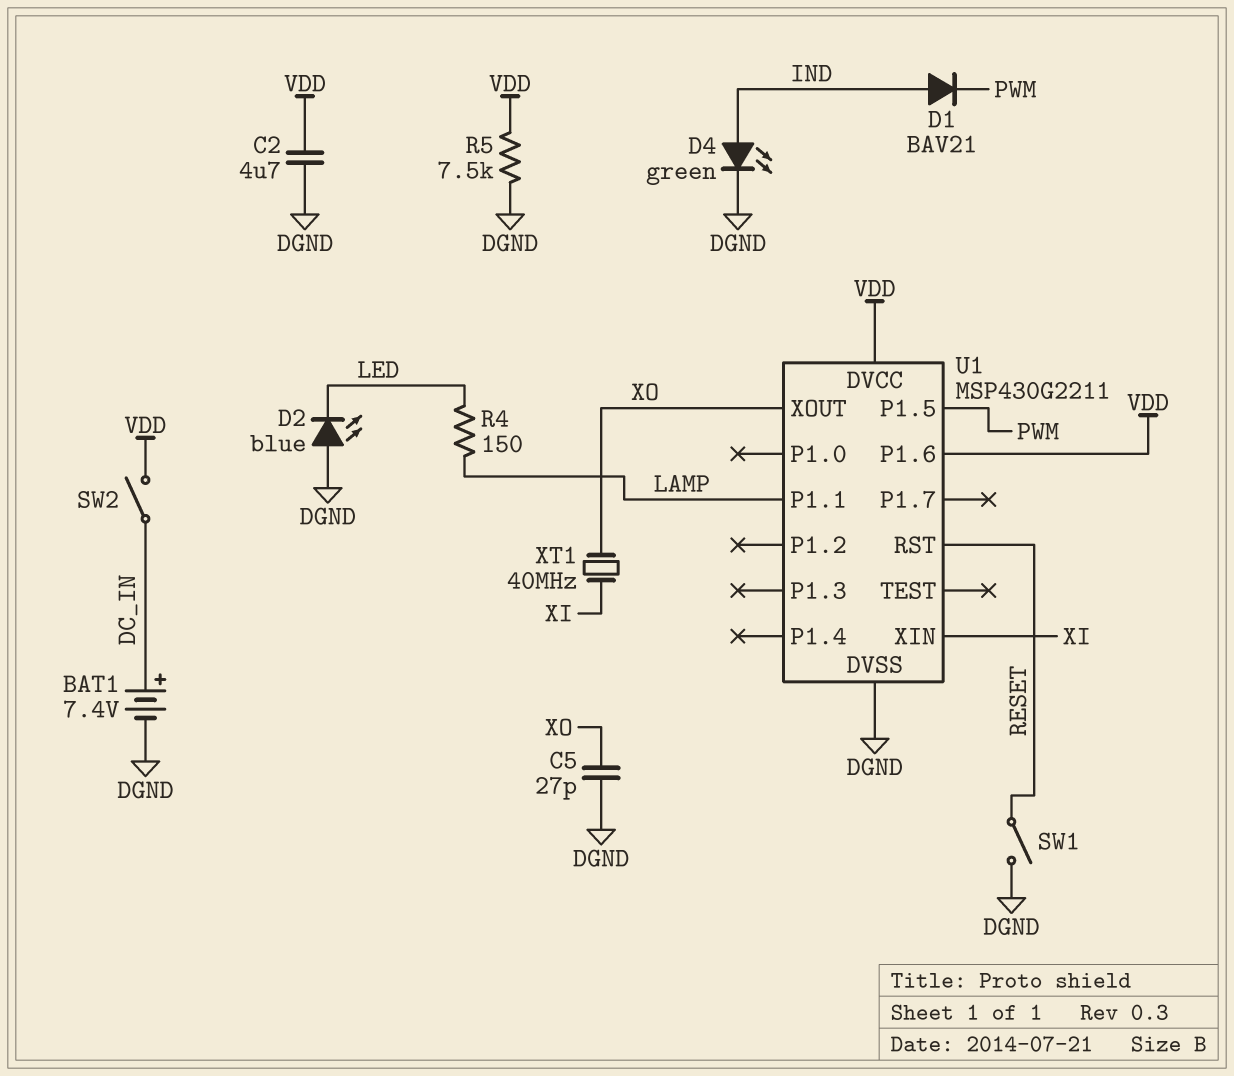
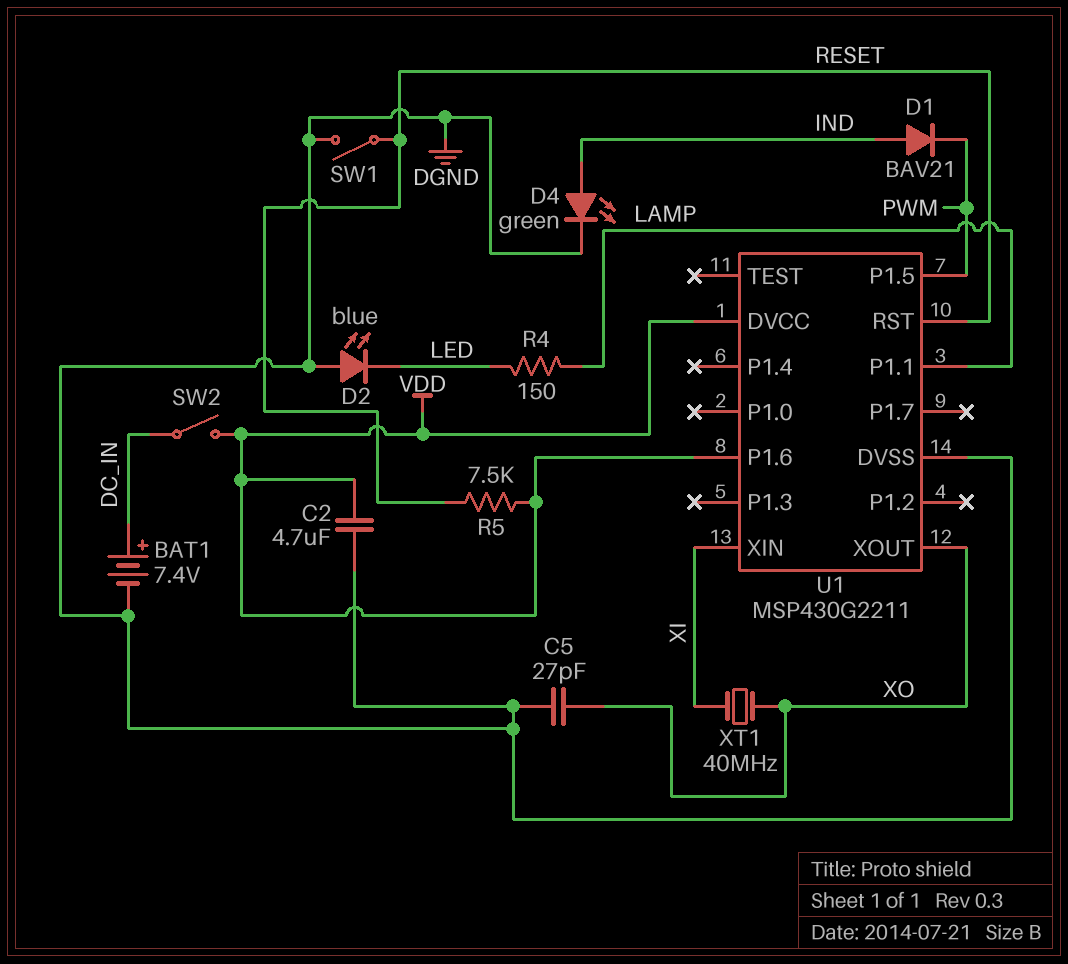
R5: 7.5k (DGND, VDD) -> 7.5k (RESET, VDD)

